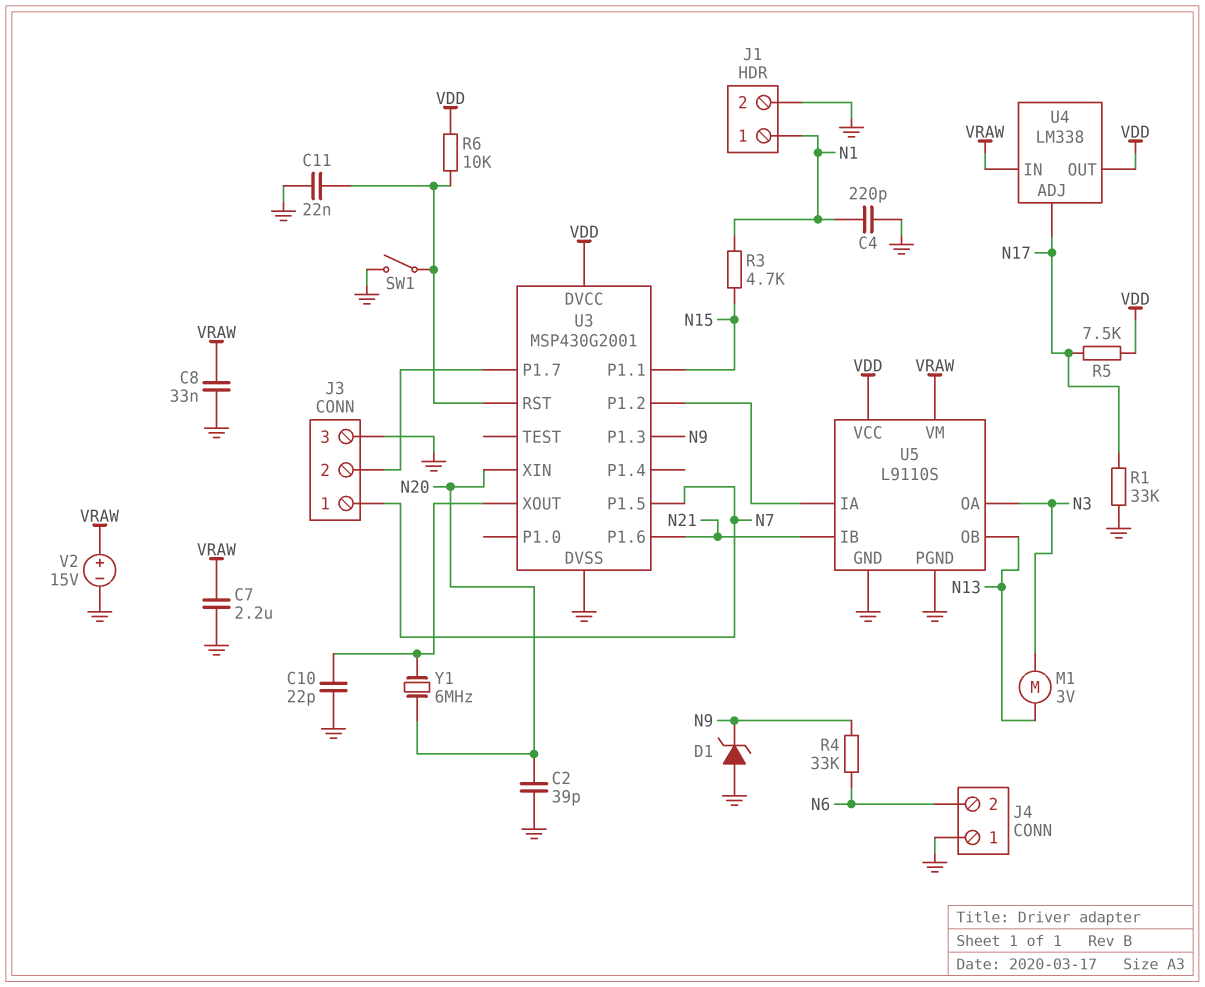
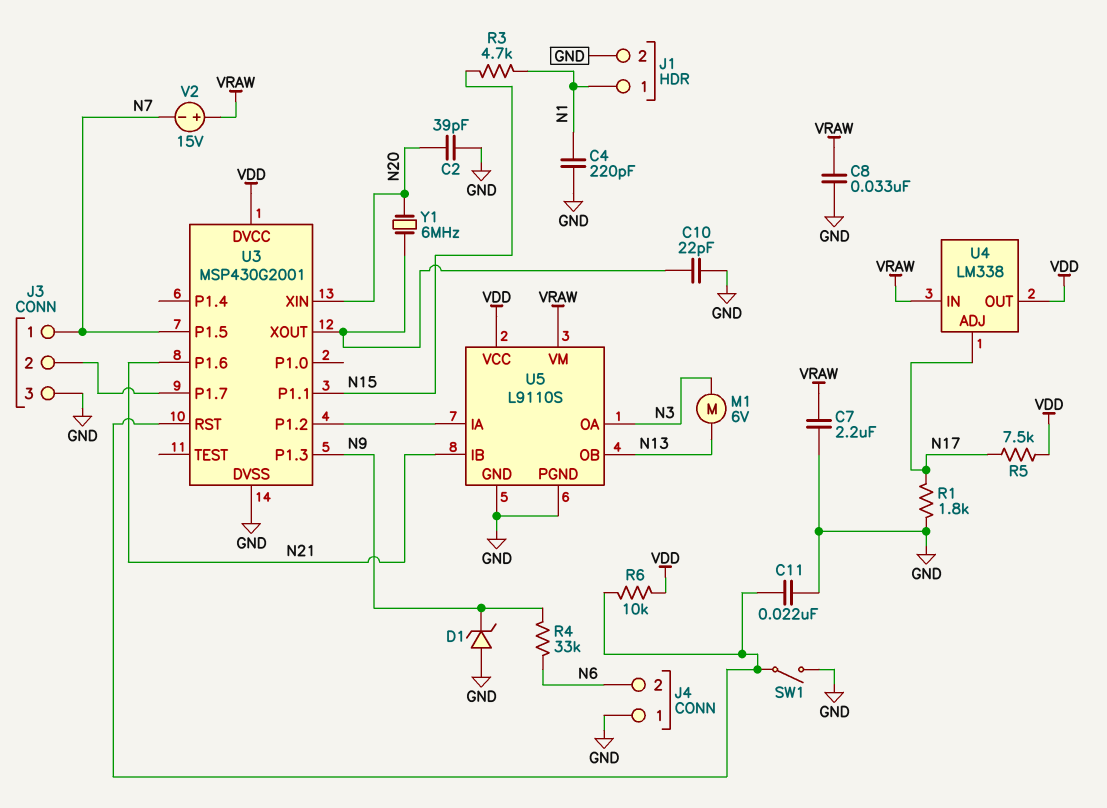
M1: motor 3V (N3, N13) -> motor 6V (N3, N13)
R1: 33k (GND, N17) -> 1.8k (GND, N17)
V2: 15V (plus VRAW, minus GND) -> 15V (plus VRAW, minus N7)

